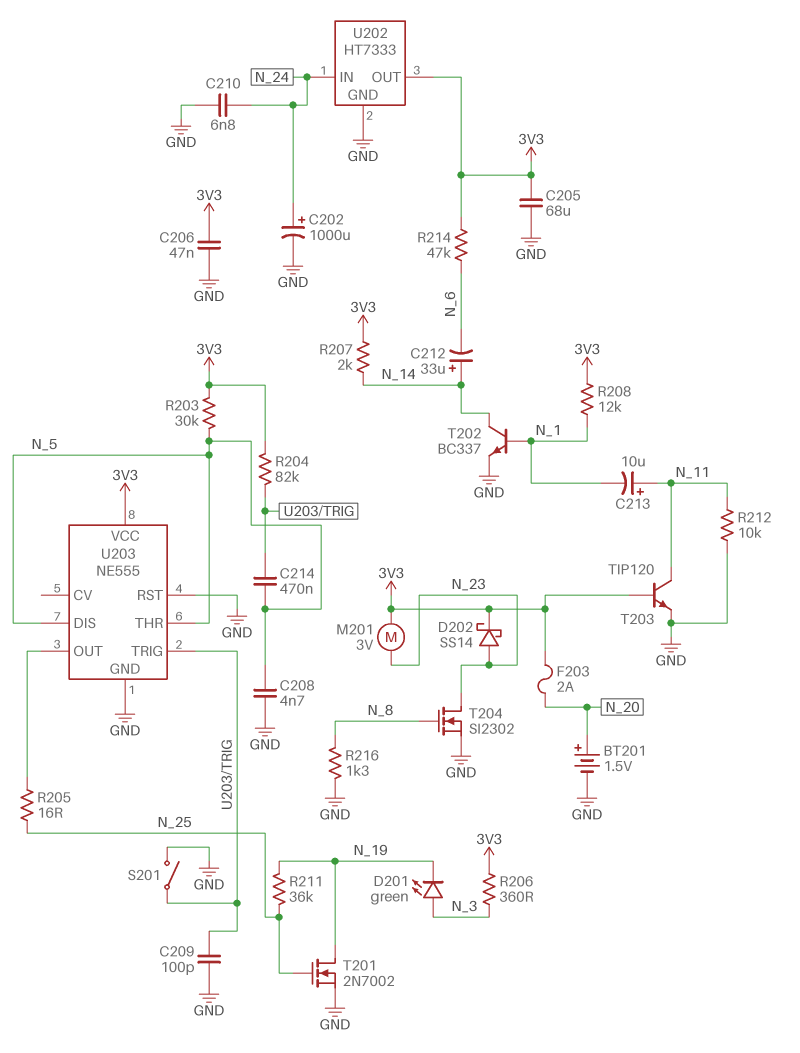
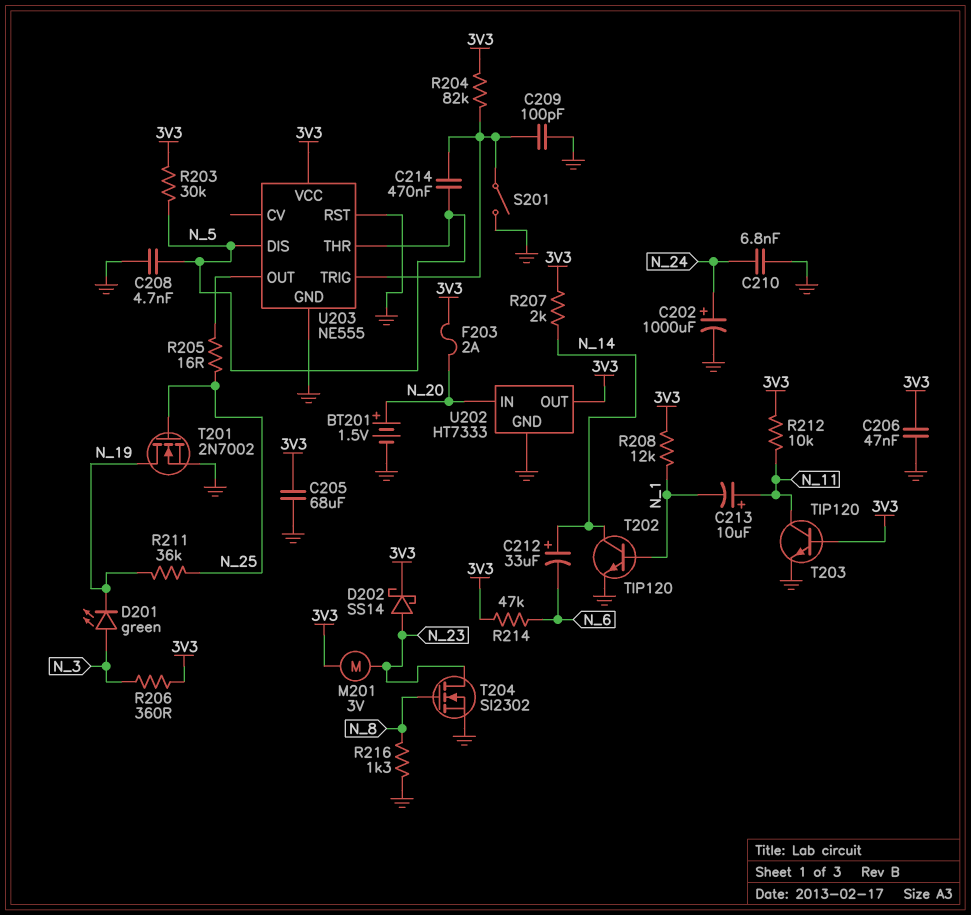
R212: 10k (GND, N_11) -> 10k (3V3, N_11)
T202: NPN BC337 (B N_1, C N_14, E GND) -> NPN TIP120 (B N_1, C N_14, E GND)
U202 pin IN: N_24 -> N_20

